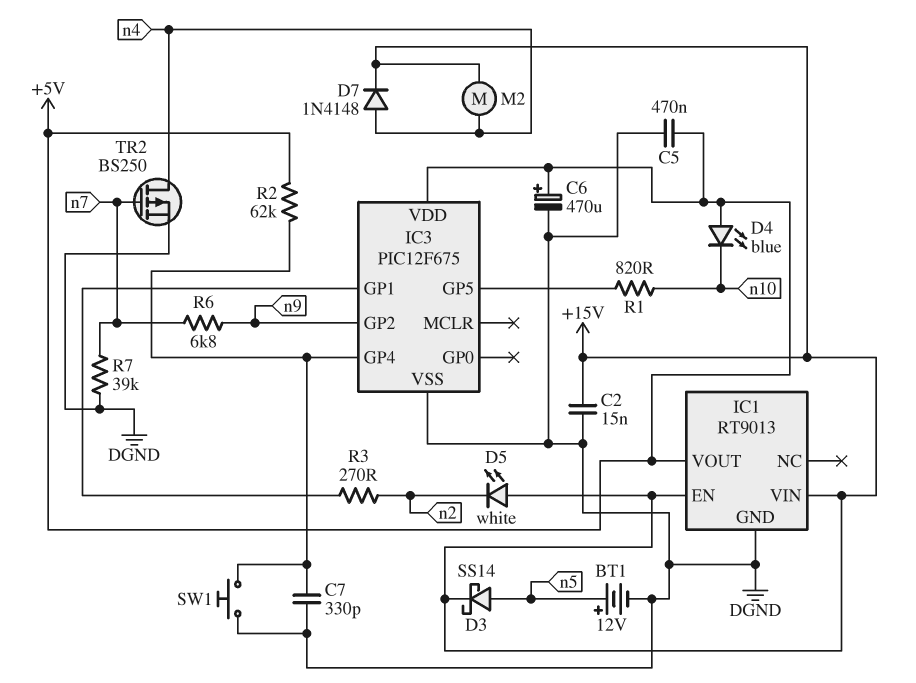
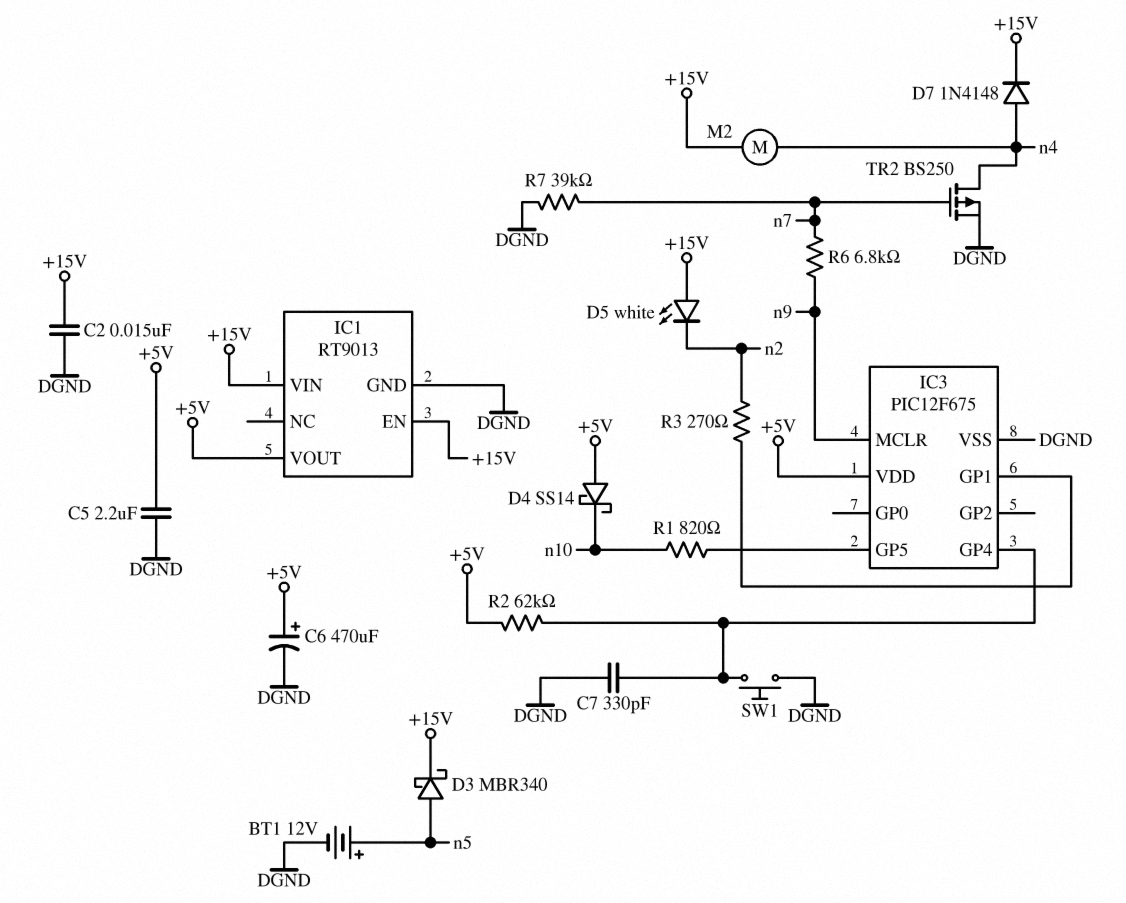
C5: 470nF (+5V, DGND) -> 2.2uF (+5V, DGND)
D3: schottky SS14 (A n5, K +15V) -> schottky MBR340 (A n5, K +15V)
D4: LED blue (A +5V, K n10) -> schottky SS14 (A +5V, K n10)
IC3 pin GP2: n9 -> none
IC3 pin MCLR: none -> n9

